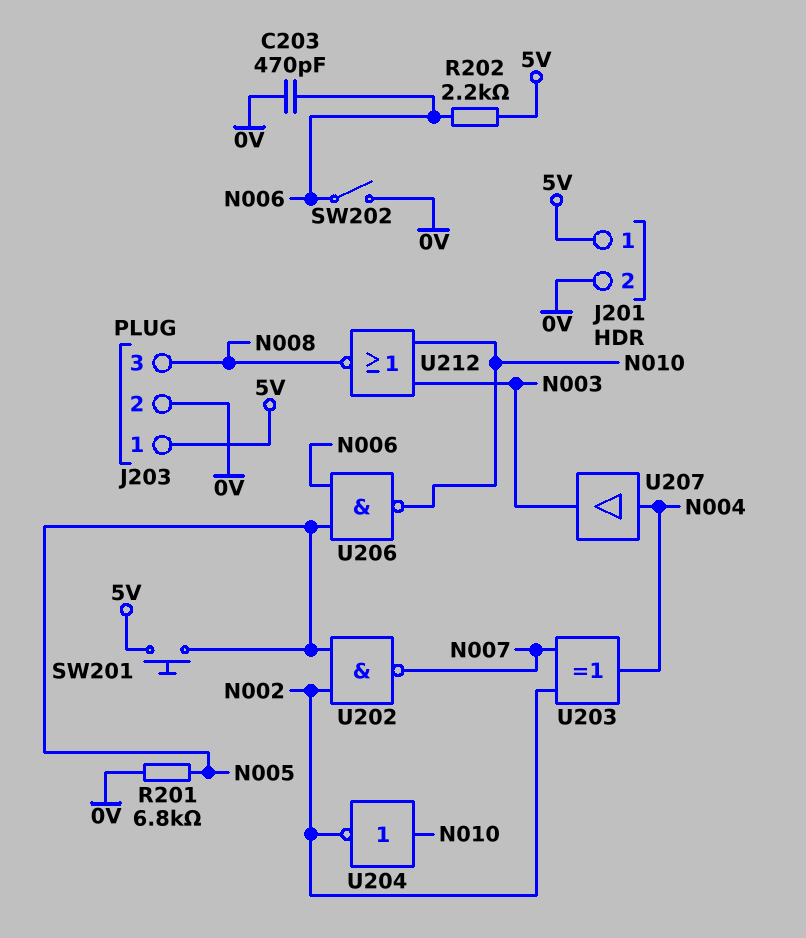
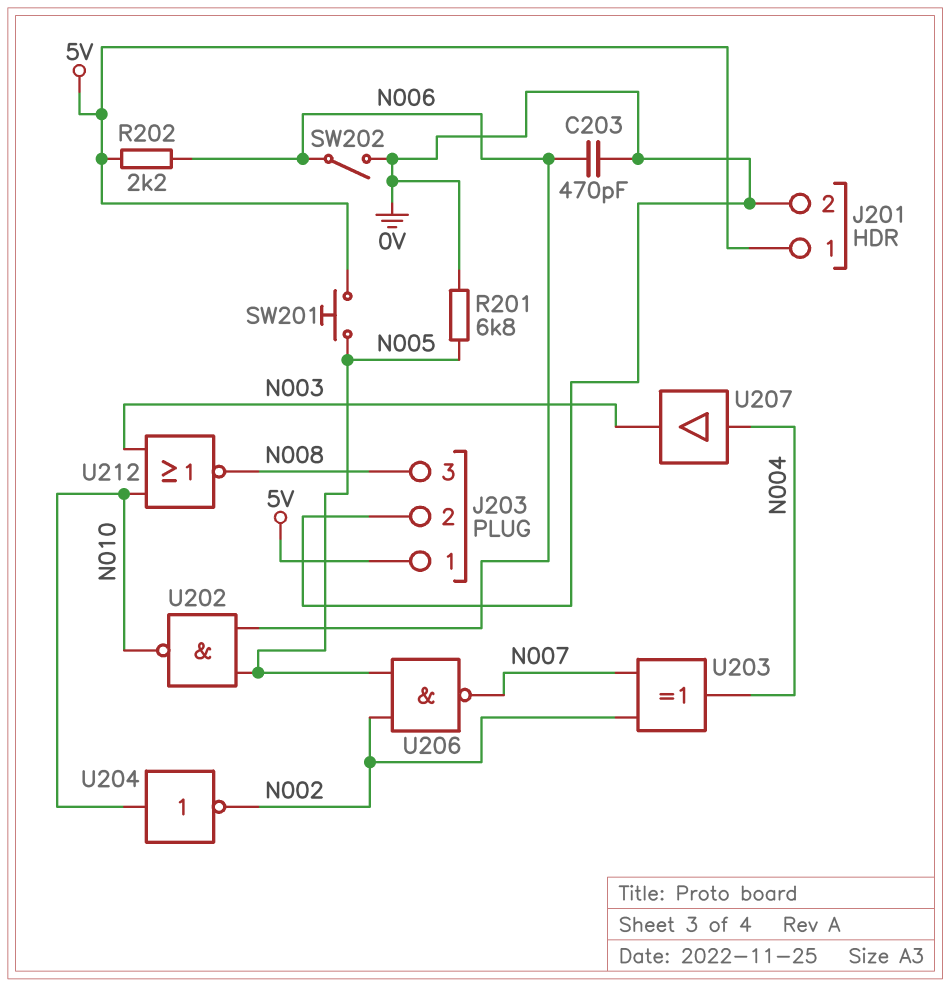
U202: NAND (in N002, in N005, out N007) -> NAND (in N005, in N006, out N010)
U206: NAND (in N005, in N006, out N010) -> NAND (in N002, in N005, out N007)

